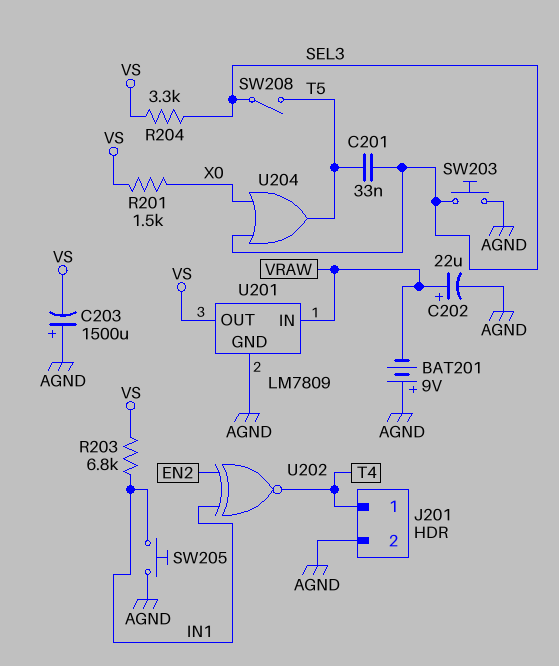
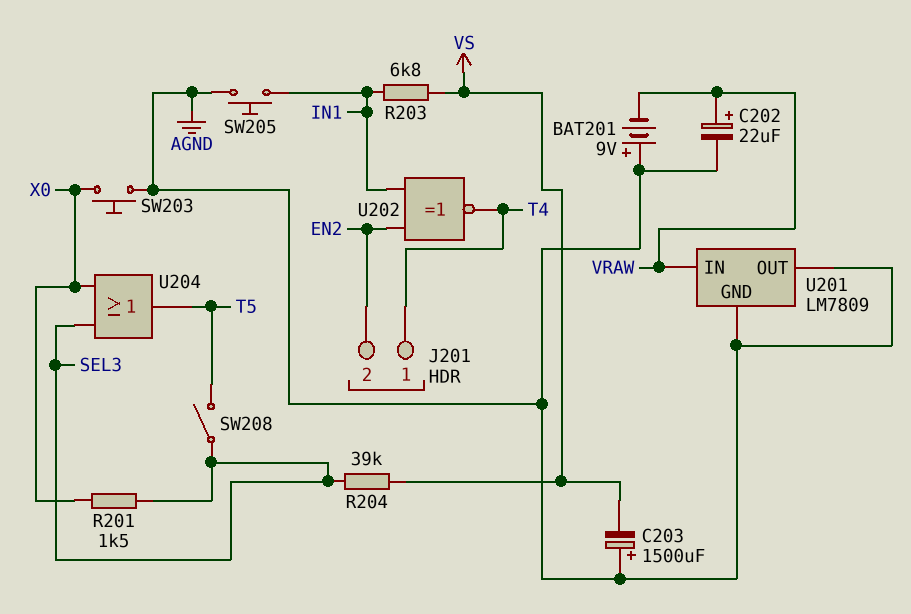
C201: 33nF (SEL3, T5) -> none
J201 pin 2: AGND -> EN2
R201: 1.5k (VS, X0) -> 1.5k (SEL3, X0)
R204: 3.3k (SEL3, VS) -> 39k (SEL3, VS)
SW203: button (AGND, SEL3) -> button (AGND, X0)
U201 pin OUT: VS -> AGND

